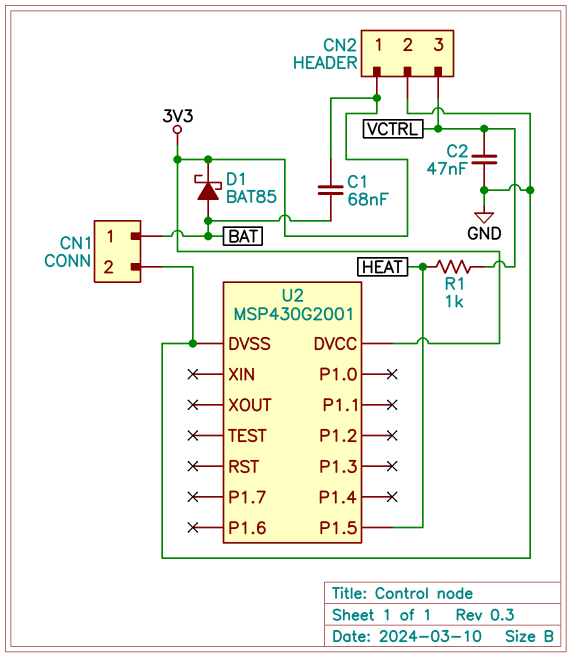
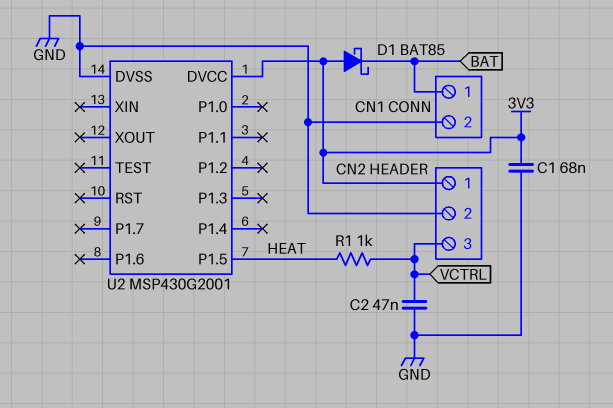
C1: 68nF (3V3, BAT) -> 68nF (3V3, GND)
D1: schottky BAT85 (A BAT, K 3V3) -> schottky BAT85 (A 3V3, K BAT)

